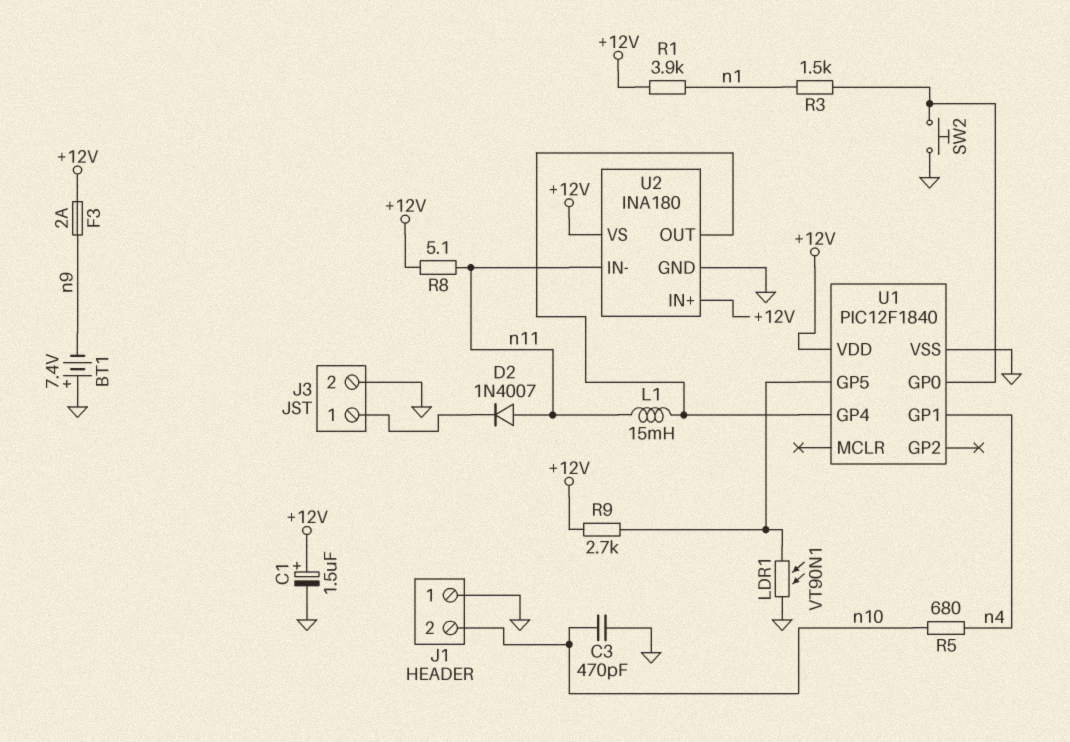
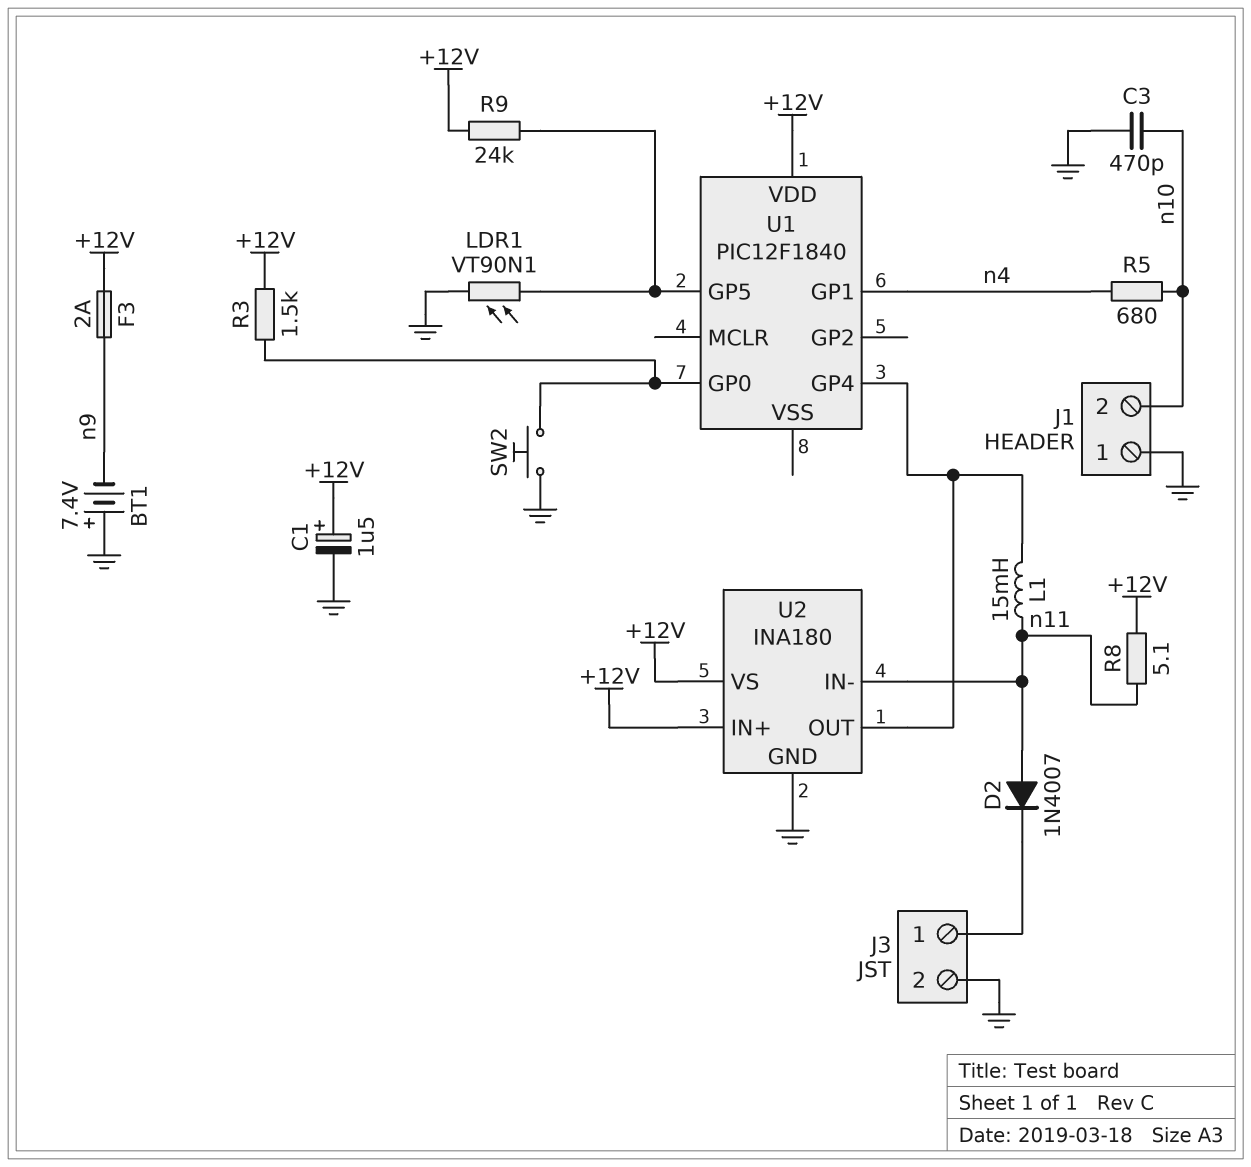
R1: 3.9k (+12V, n1) -> none
R3: 1.5k (U1/GP0, n1) -> 1.5k (+12V, U1/GP0)
R9: 2.7k (+12V, U1/GP5) -> 24k (+12V, U1/GP5)
U1 pin VSS: GND -> none

